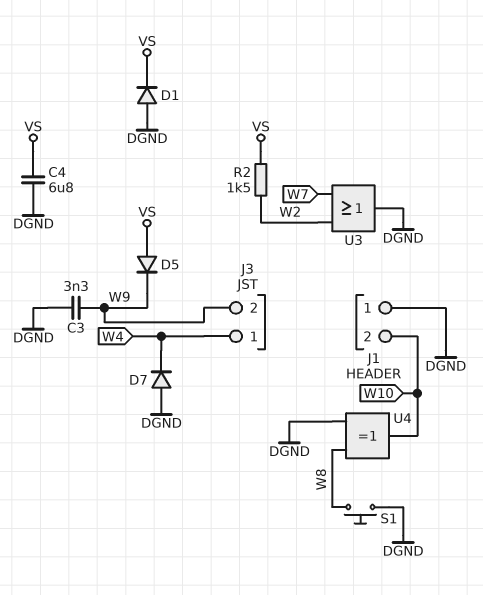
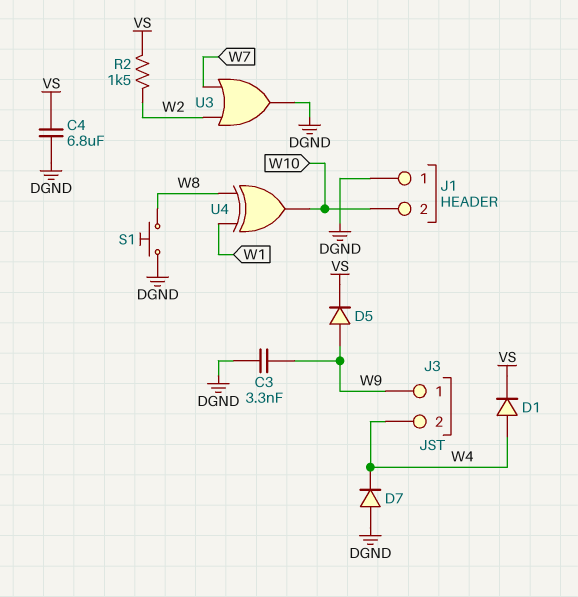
D1: diode (A DGND, K VS) -> diode (A W4, K VS)
D5: diode (A VS, K W9) -> diode (A W9, K VS)
J3 pin 1: W4 -> W9
J3 pin 2: W9 -> W4
U4: XOR (in DGND, in W8, out W10) -> XOR (in W1, in W8, out W10)

